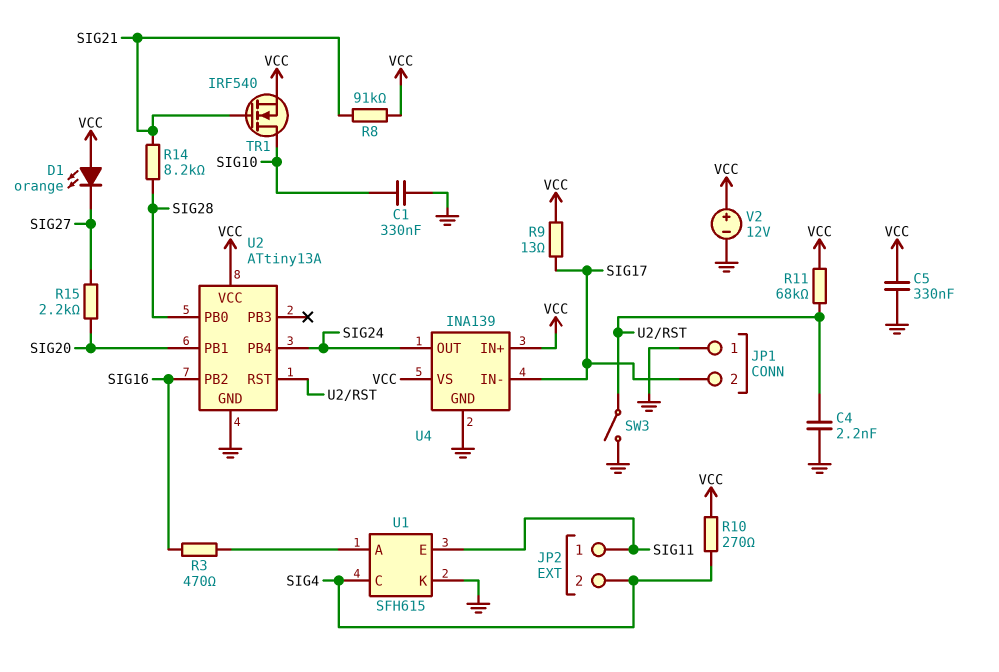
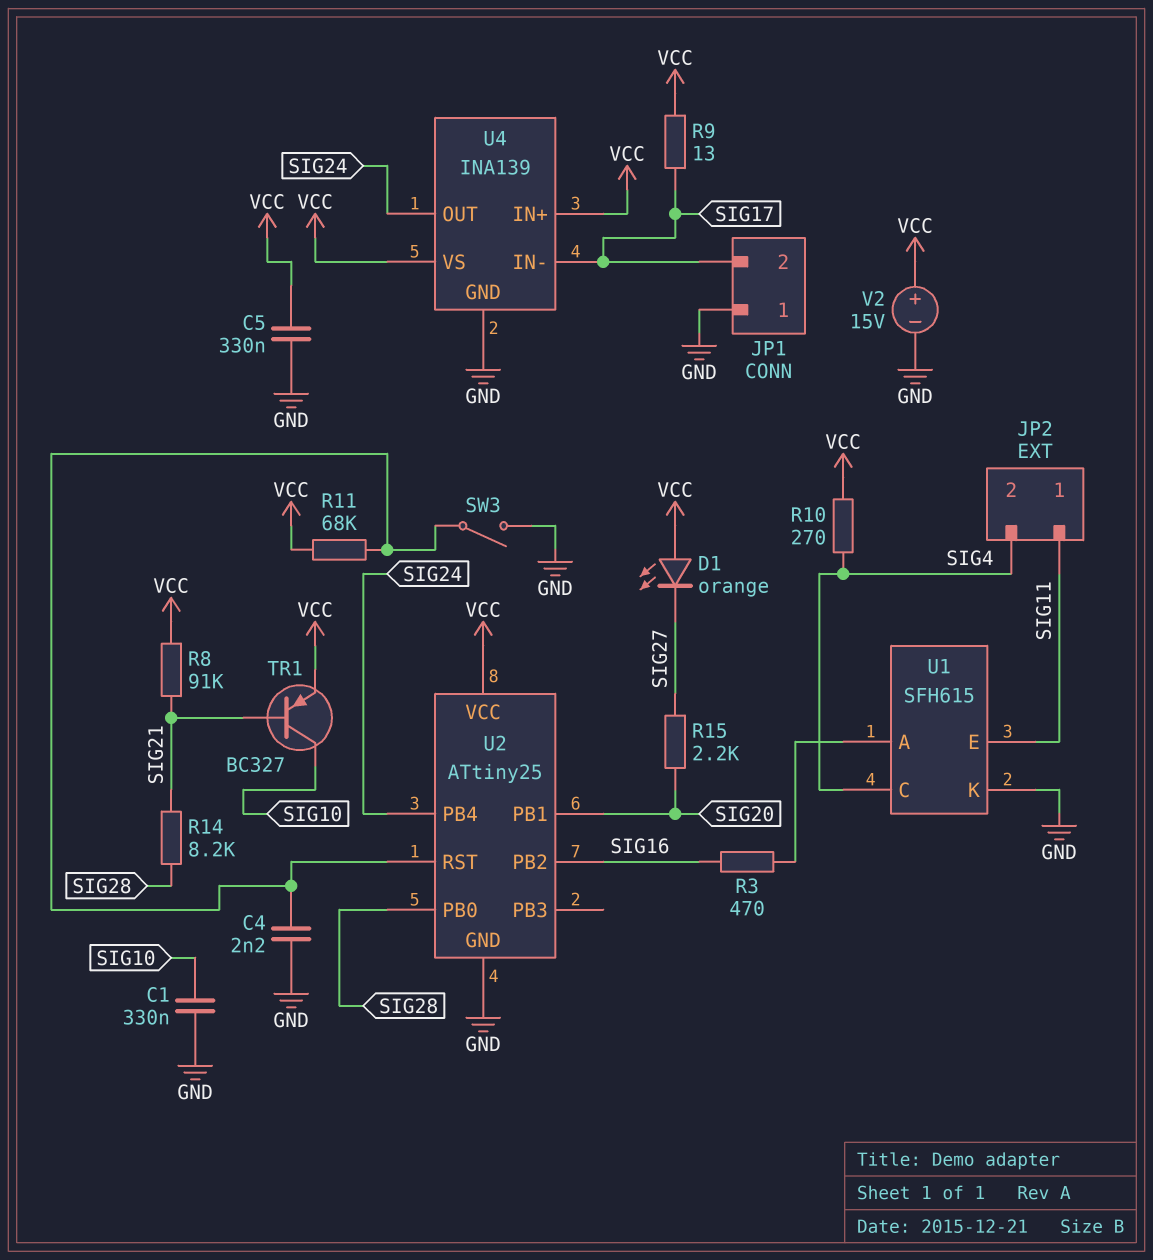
TR1: NMOS IRF540 (G SIG21, D SIG10, S VCC) -> PNP BC327 (B SIG21, C SIG10, E VCC)
U2: ATtiny13A -> ATtiny25
V2: 12V (plus VCC, minus GND) -> 15V (plus VCC, minus GND)

